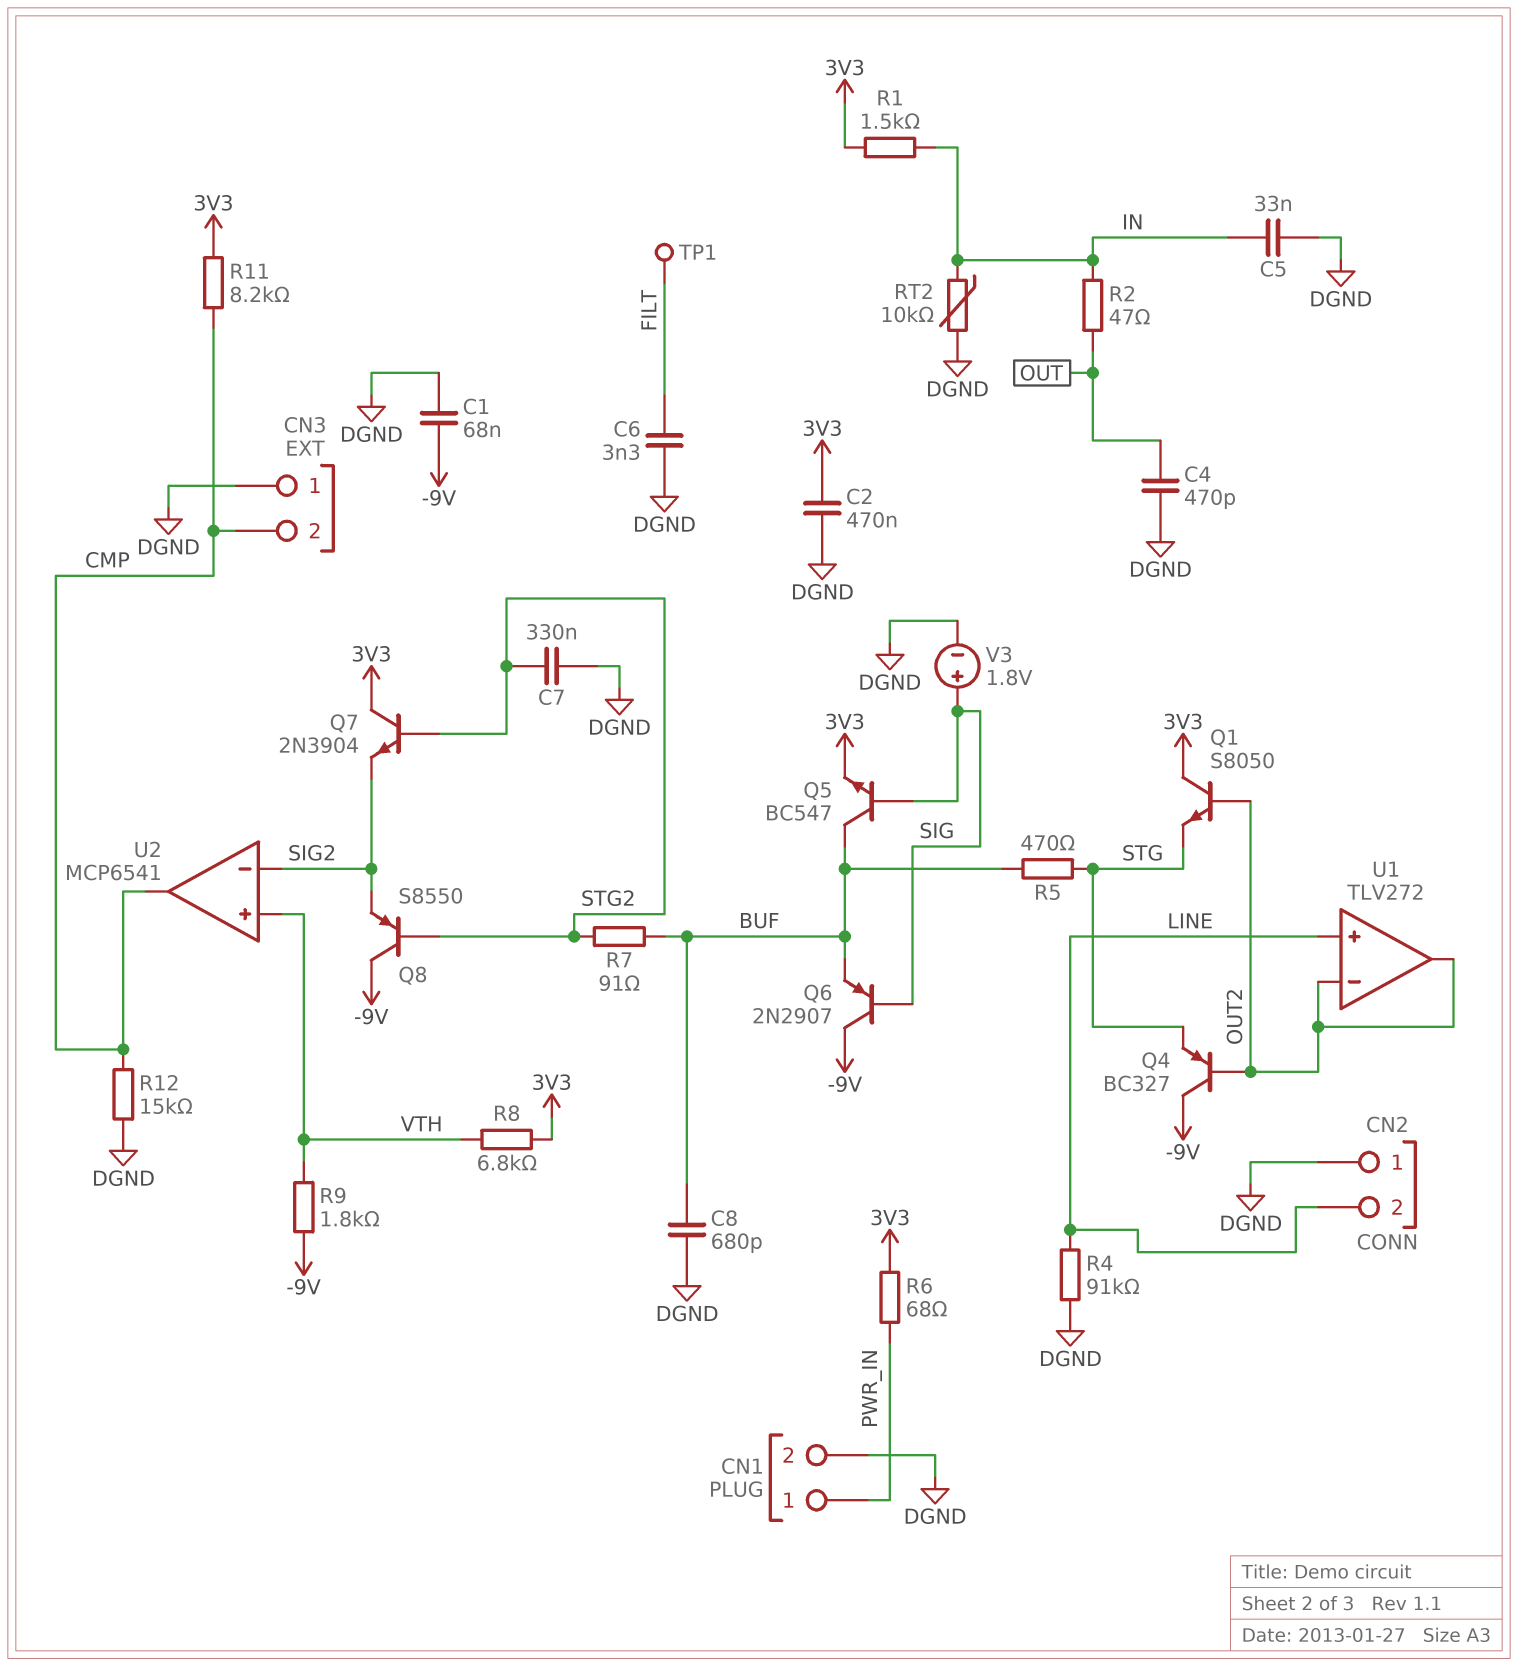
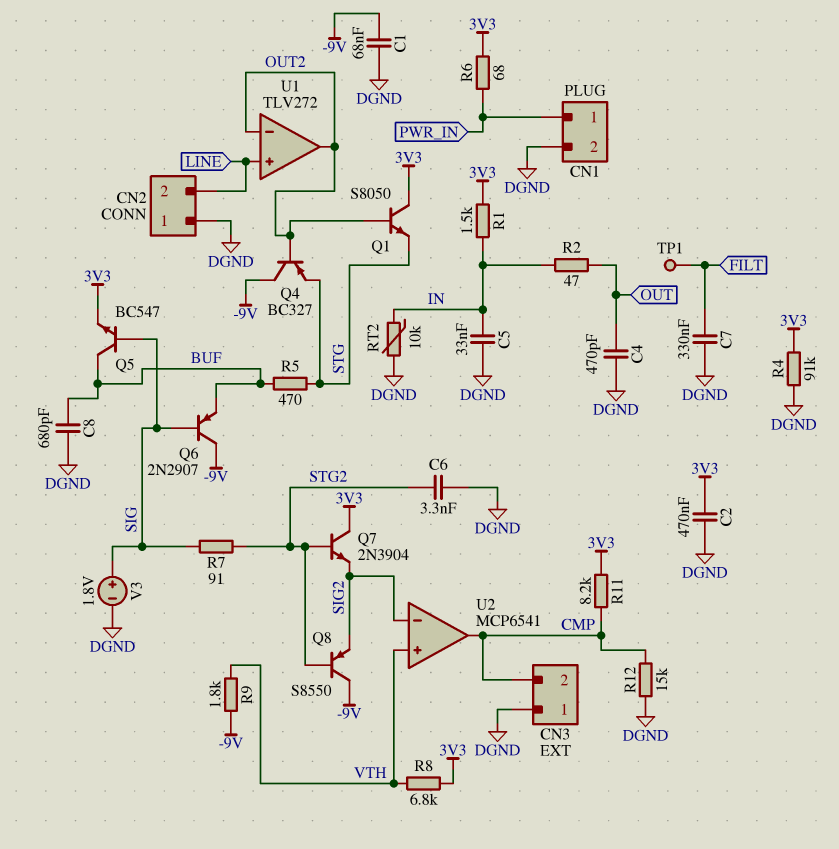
C6: 3.3nF (DGND, FILT) -> 3.3nF (DGND, STG2)
C7: 330nF (DGND, STG2) -> 330nF (DGND, FILT)
R4: 91k (DGND, LINE) -> 91k (3V3, DGND)
R7: 91 (BUF, STG2) -> 91 (SIG, STG2)

